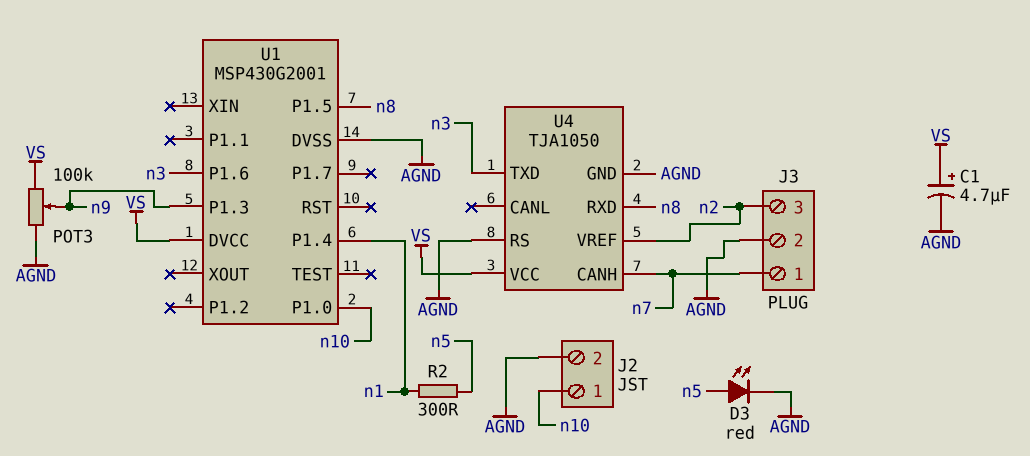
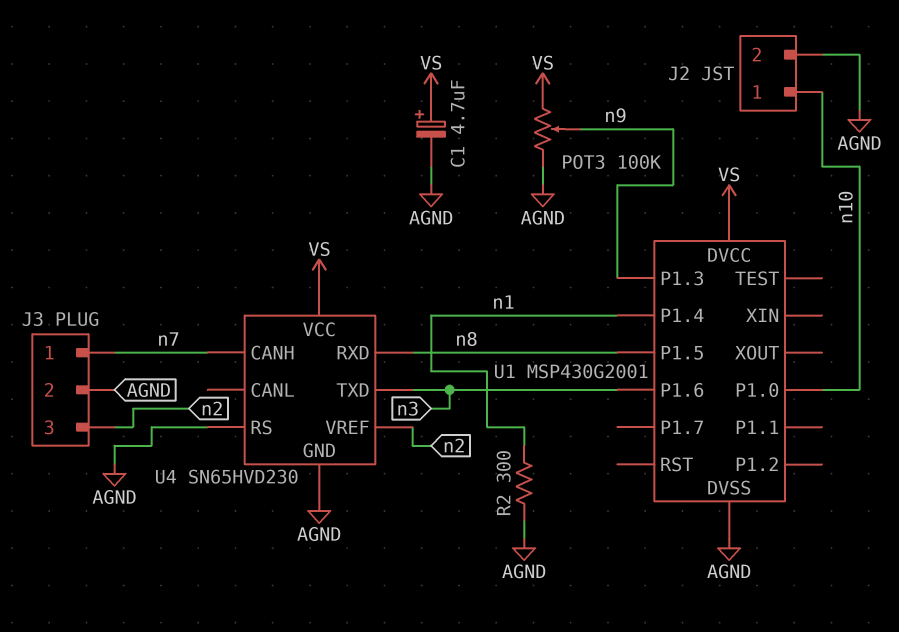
D3: LED red (A n5, K AGND) -> none
R2: 300 (n1, n5) -> 300 (AGND, n1)
U4: TJA1050 -> SN65HVD230

